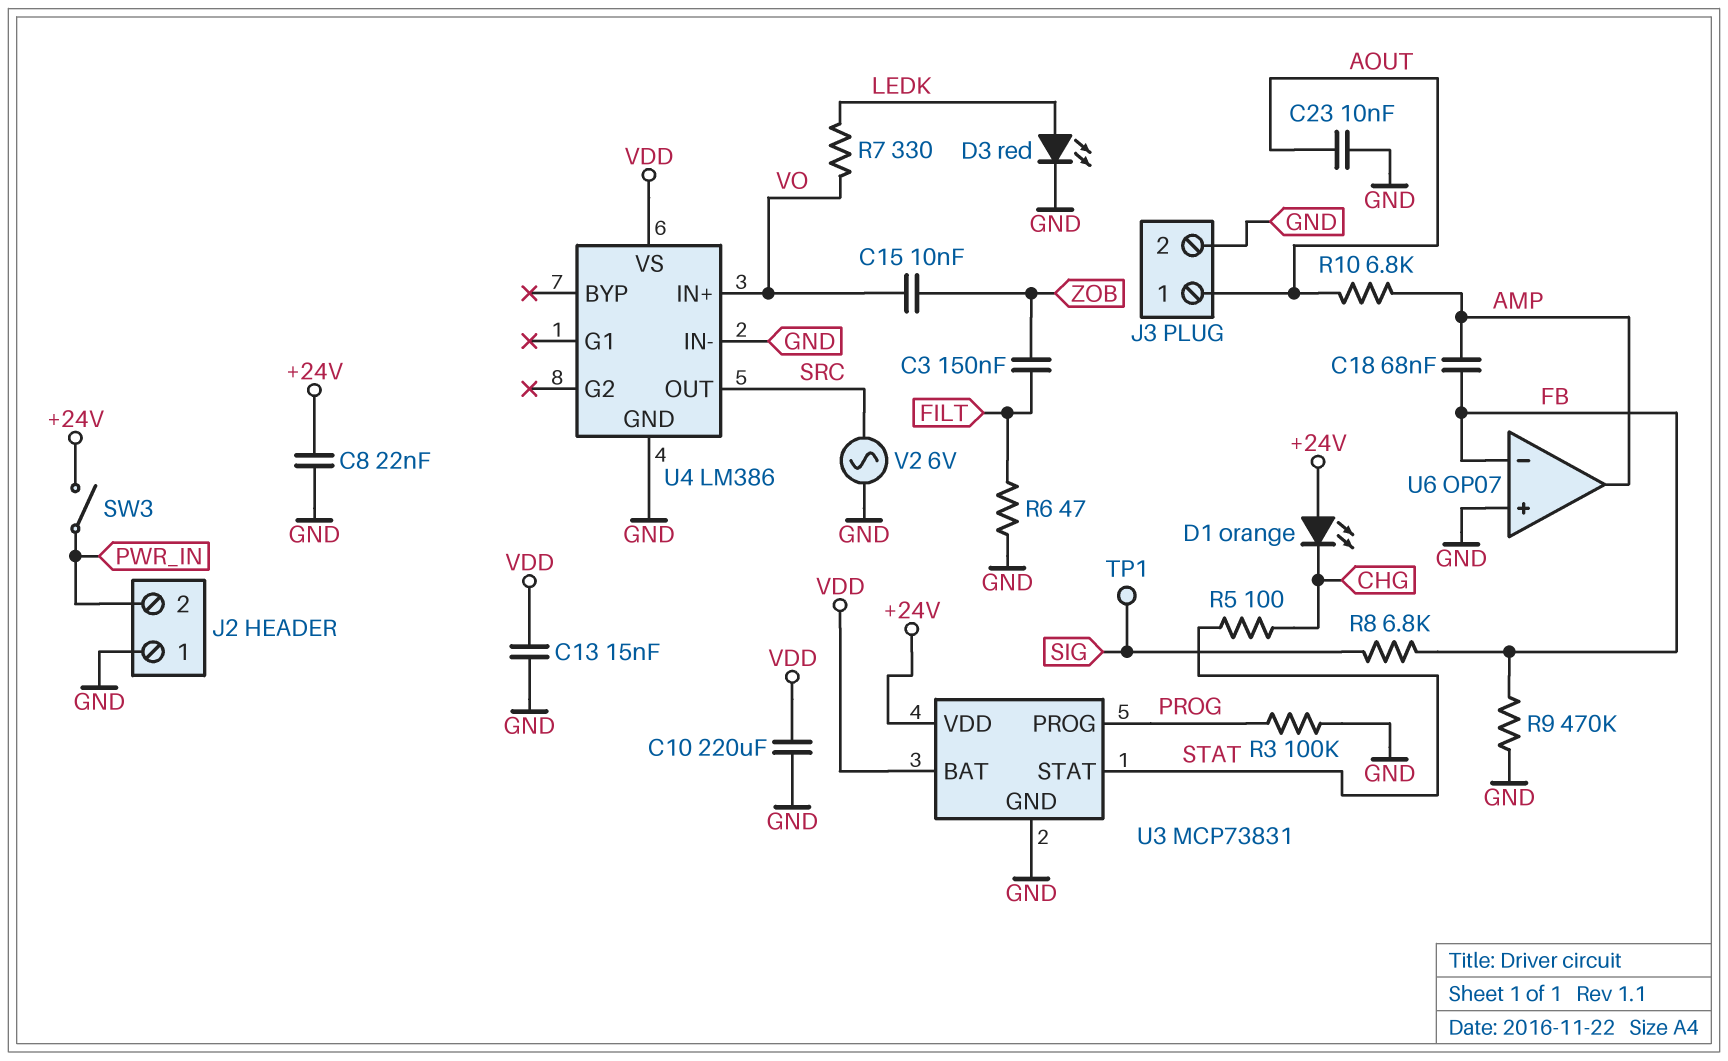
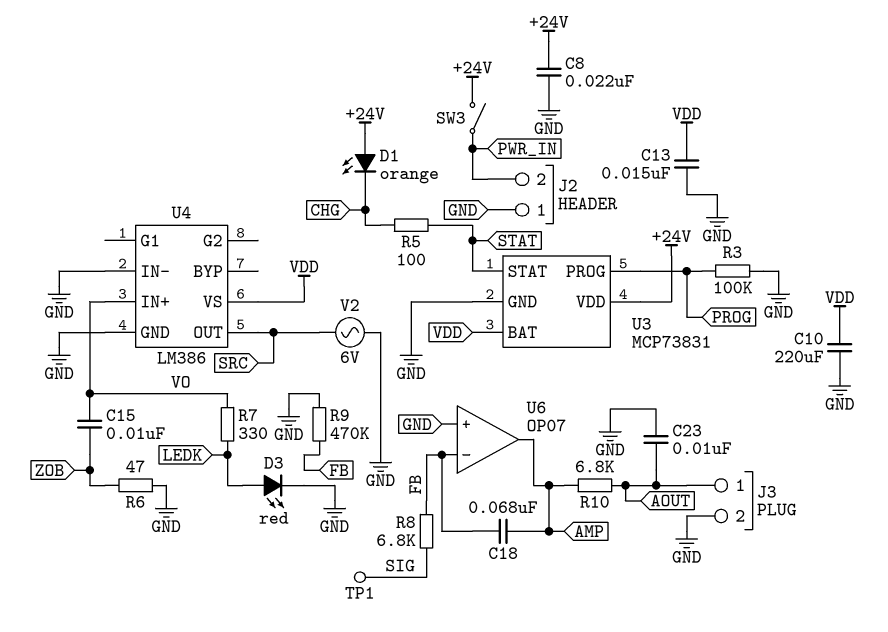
C3: 150nF (FILT, ZOB) -> none
R6: 47 (FILT, GND) -> 47 (GND, ZOB)

